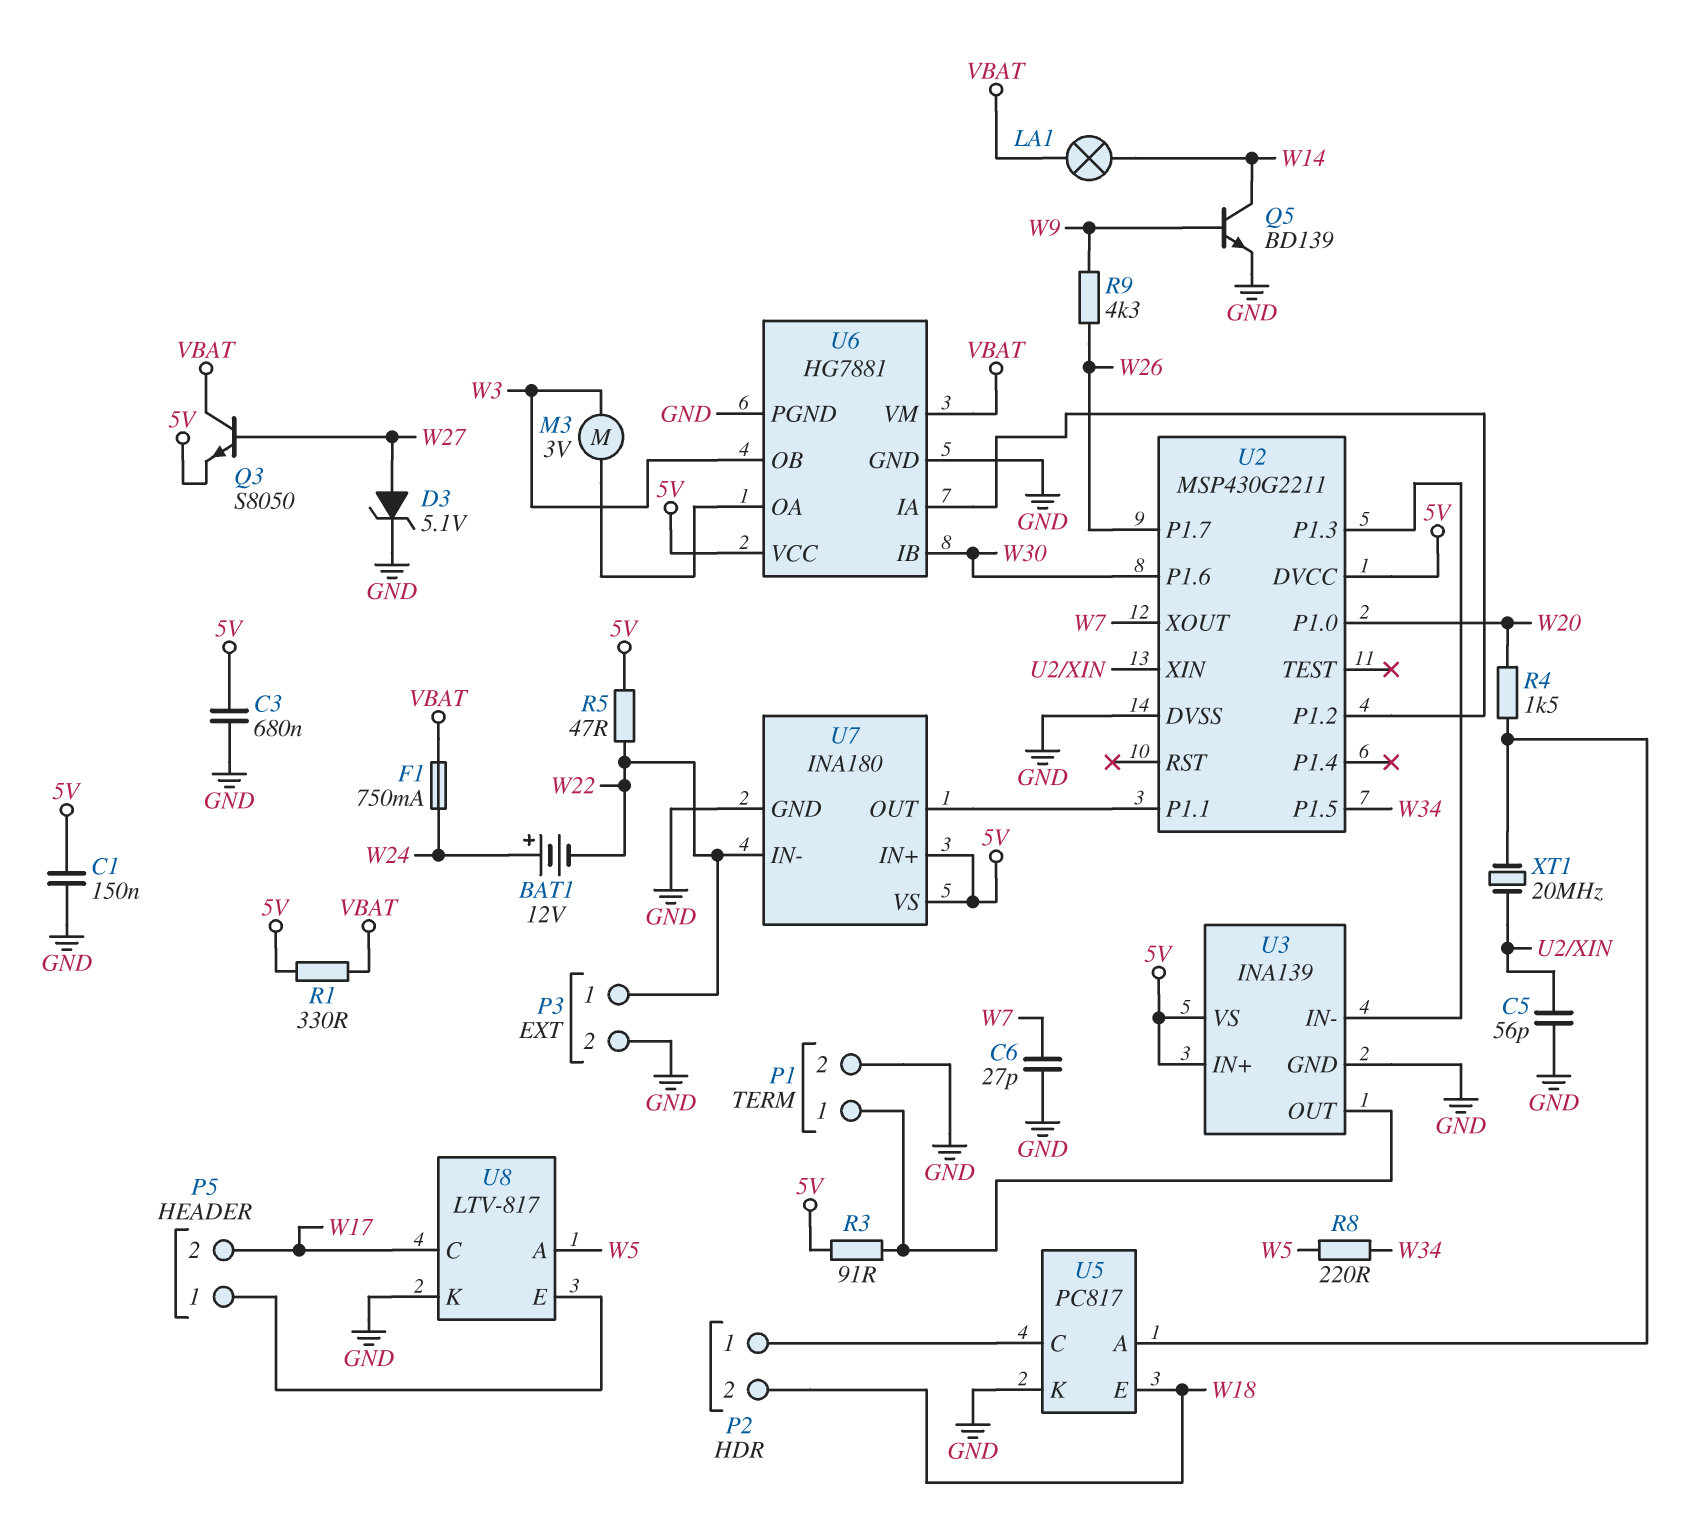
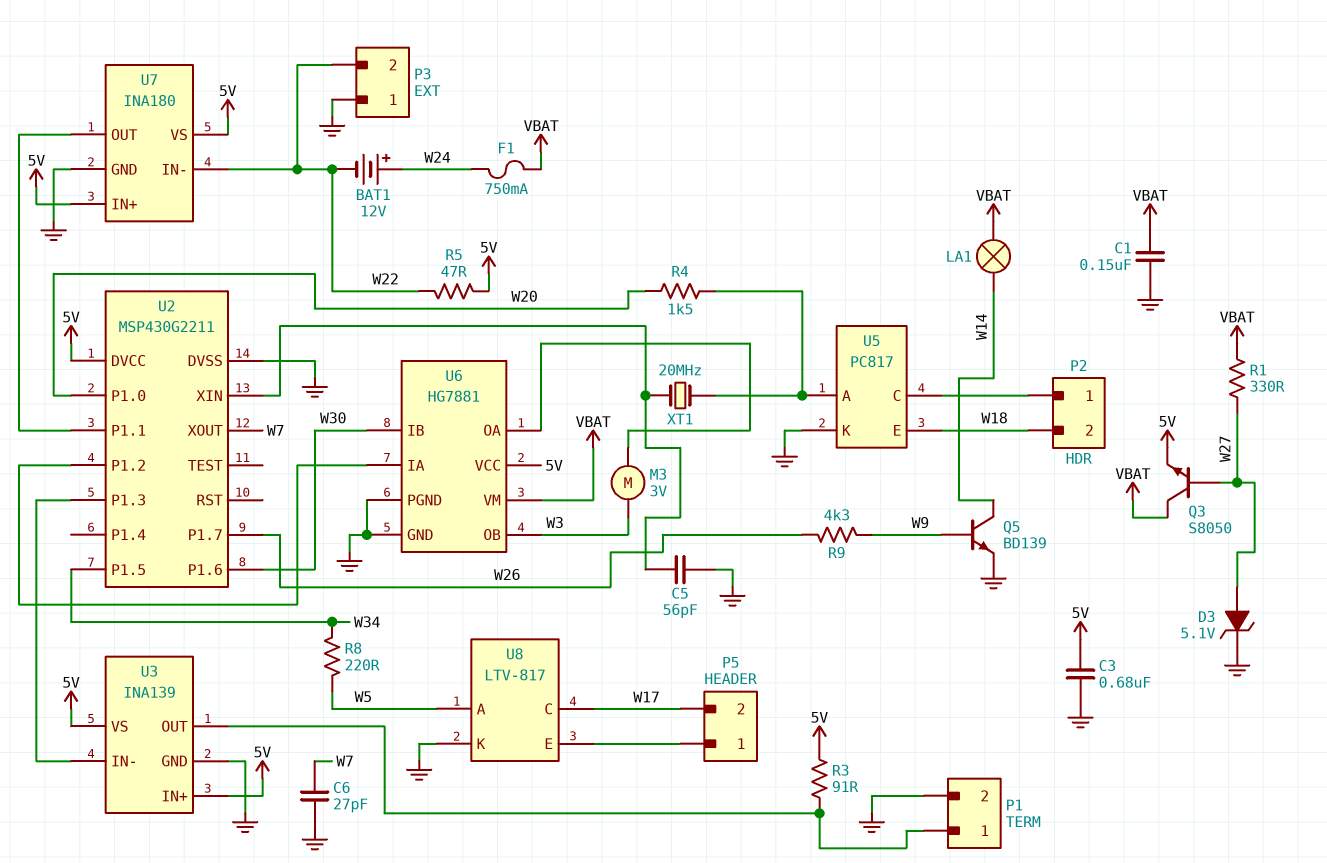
C1: 150nF (5V, GND) -> 150nF (GND, VBAT)
P3 pin 1: W22 -> GND
P3 pin 2: GND -> W22
R1: 330 (5V, VBAT) -> 330 (VBAT, W27)

